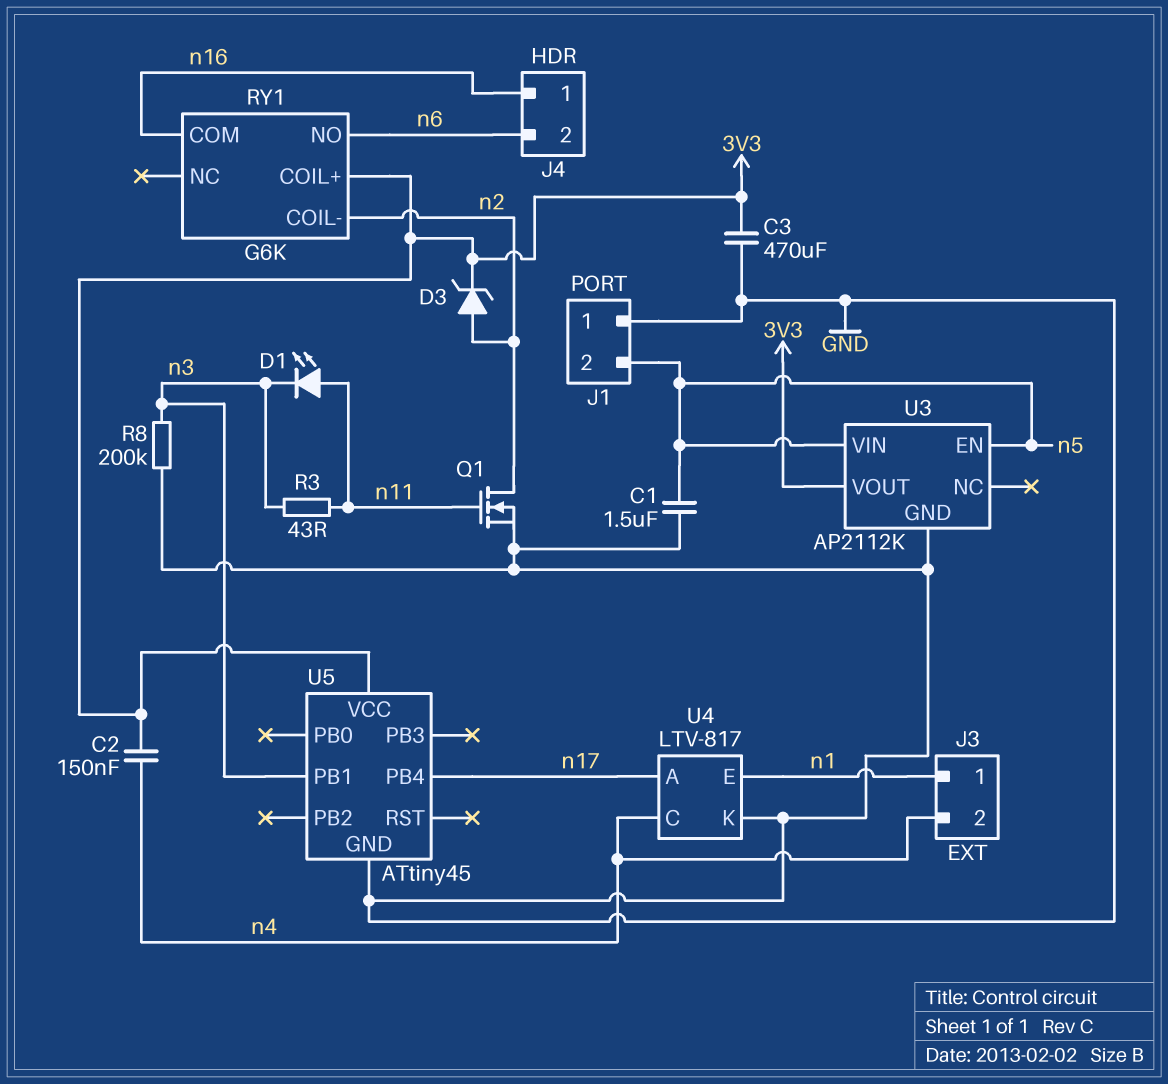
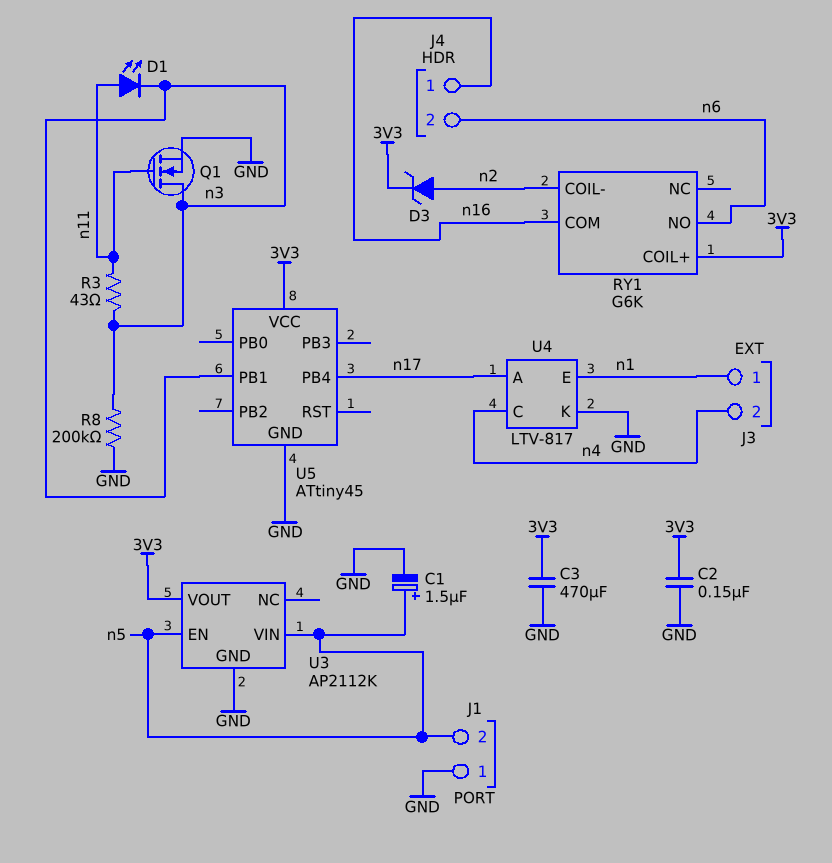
C1: 1.5uF (GND, n5) -> 1.5uF (plus n5, minus GND)
C2: 150nF (3V3, n4) -> 150nF (3V3, GND)
Q1: NMOS (G n11, D n2, S GND) -> NMOS (G n11, D n3, S GND)

